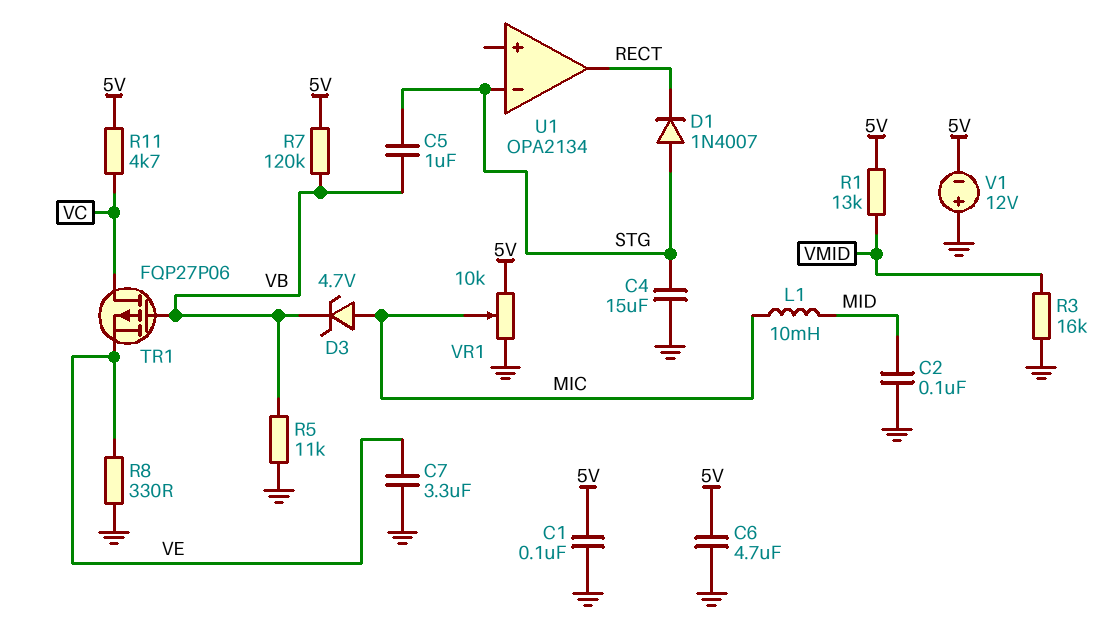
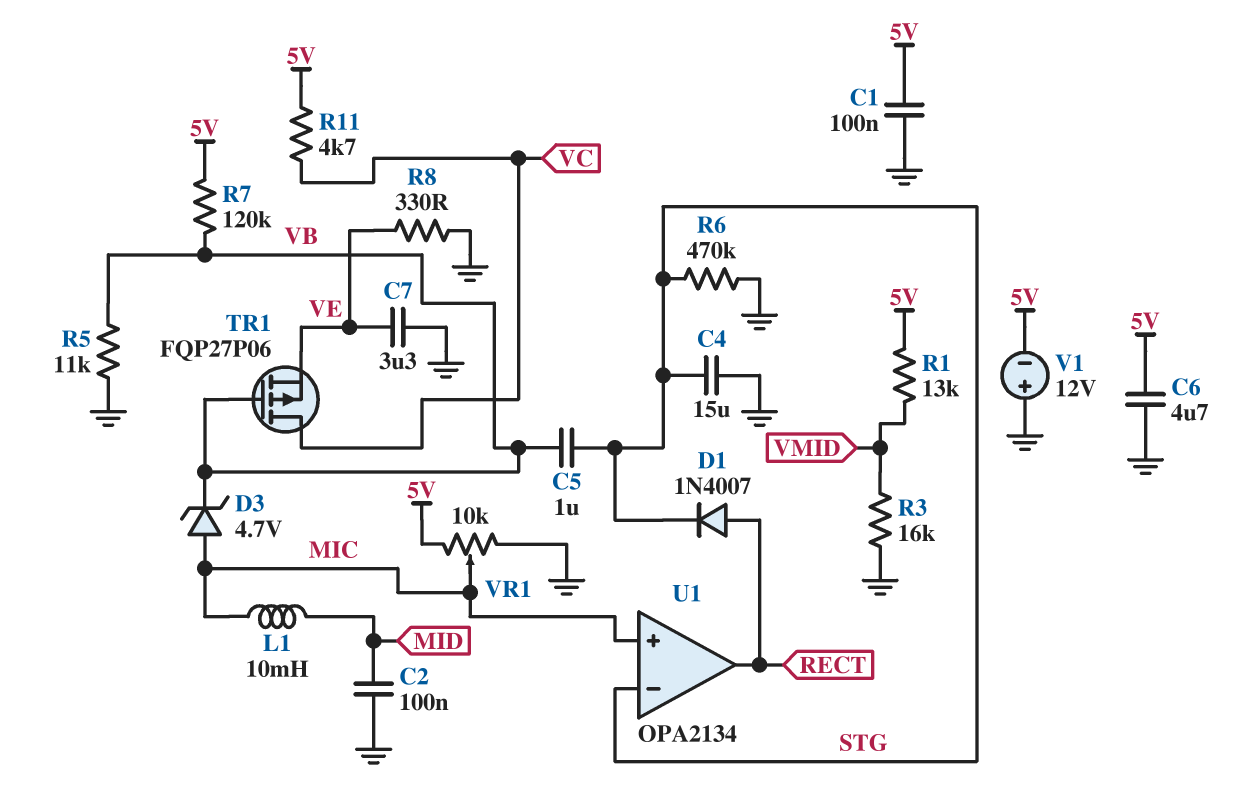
D1: diode 1N4007 (A STG, K RECT) -> diode 1N4007 (A RECT, K STG)
R6: none -> 470k (GND, STG)
U1 pin in+: none -> MIC

